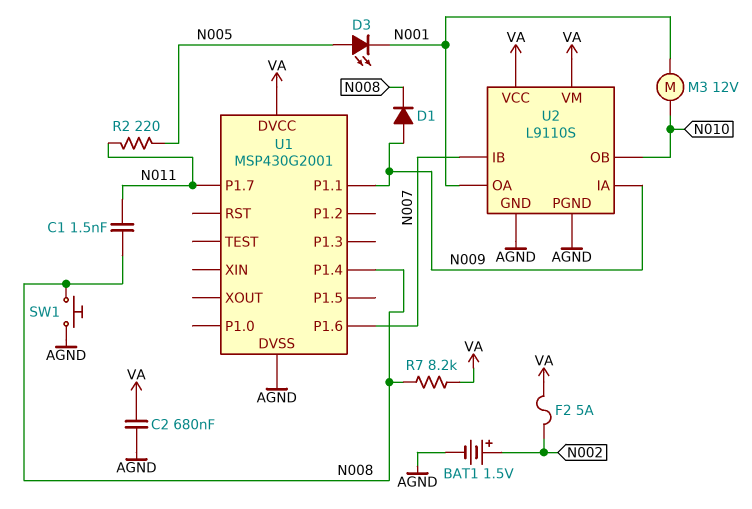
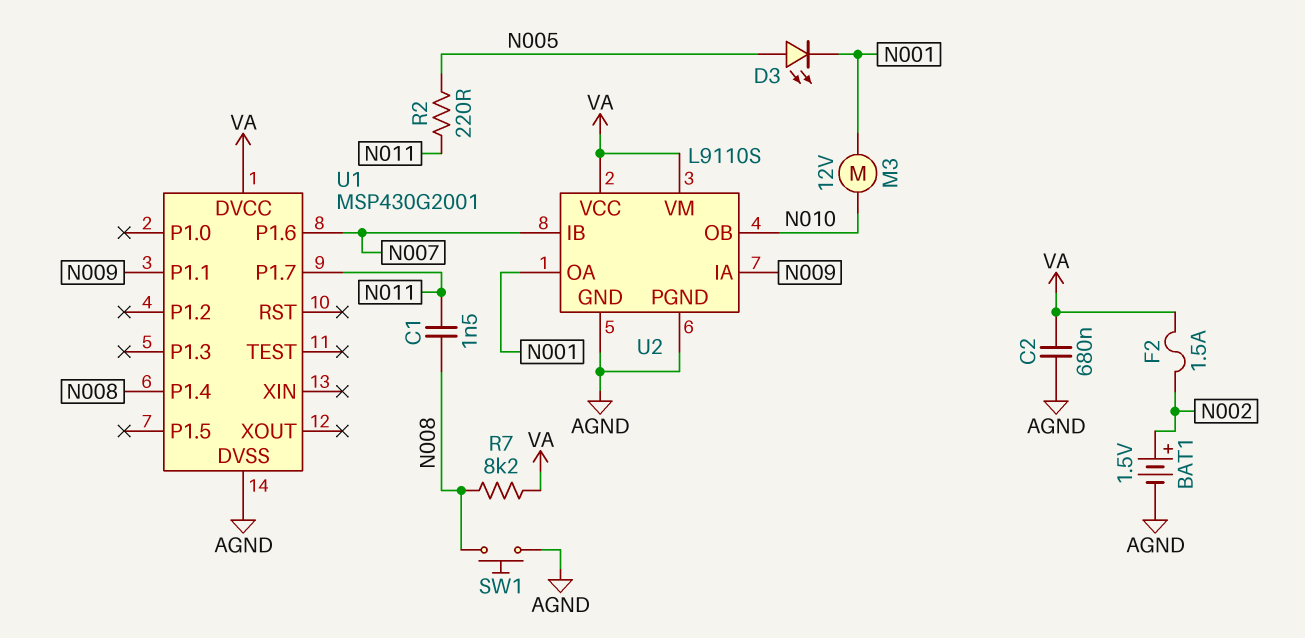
D1: diode (A N009, K N008) -> none
F2: 5A (N002, VA) -> 1.5A (N002, VA)

